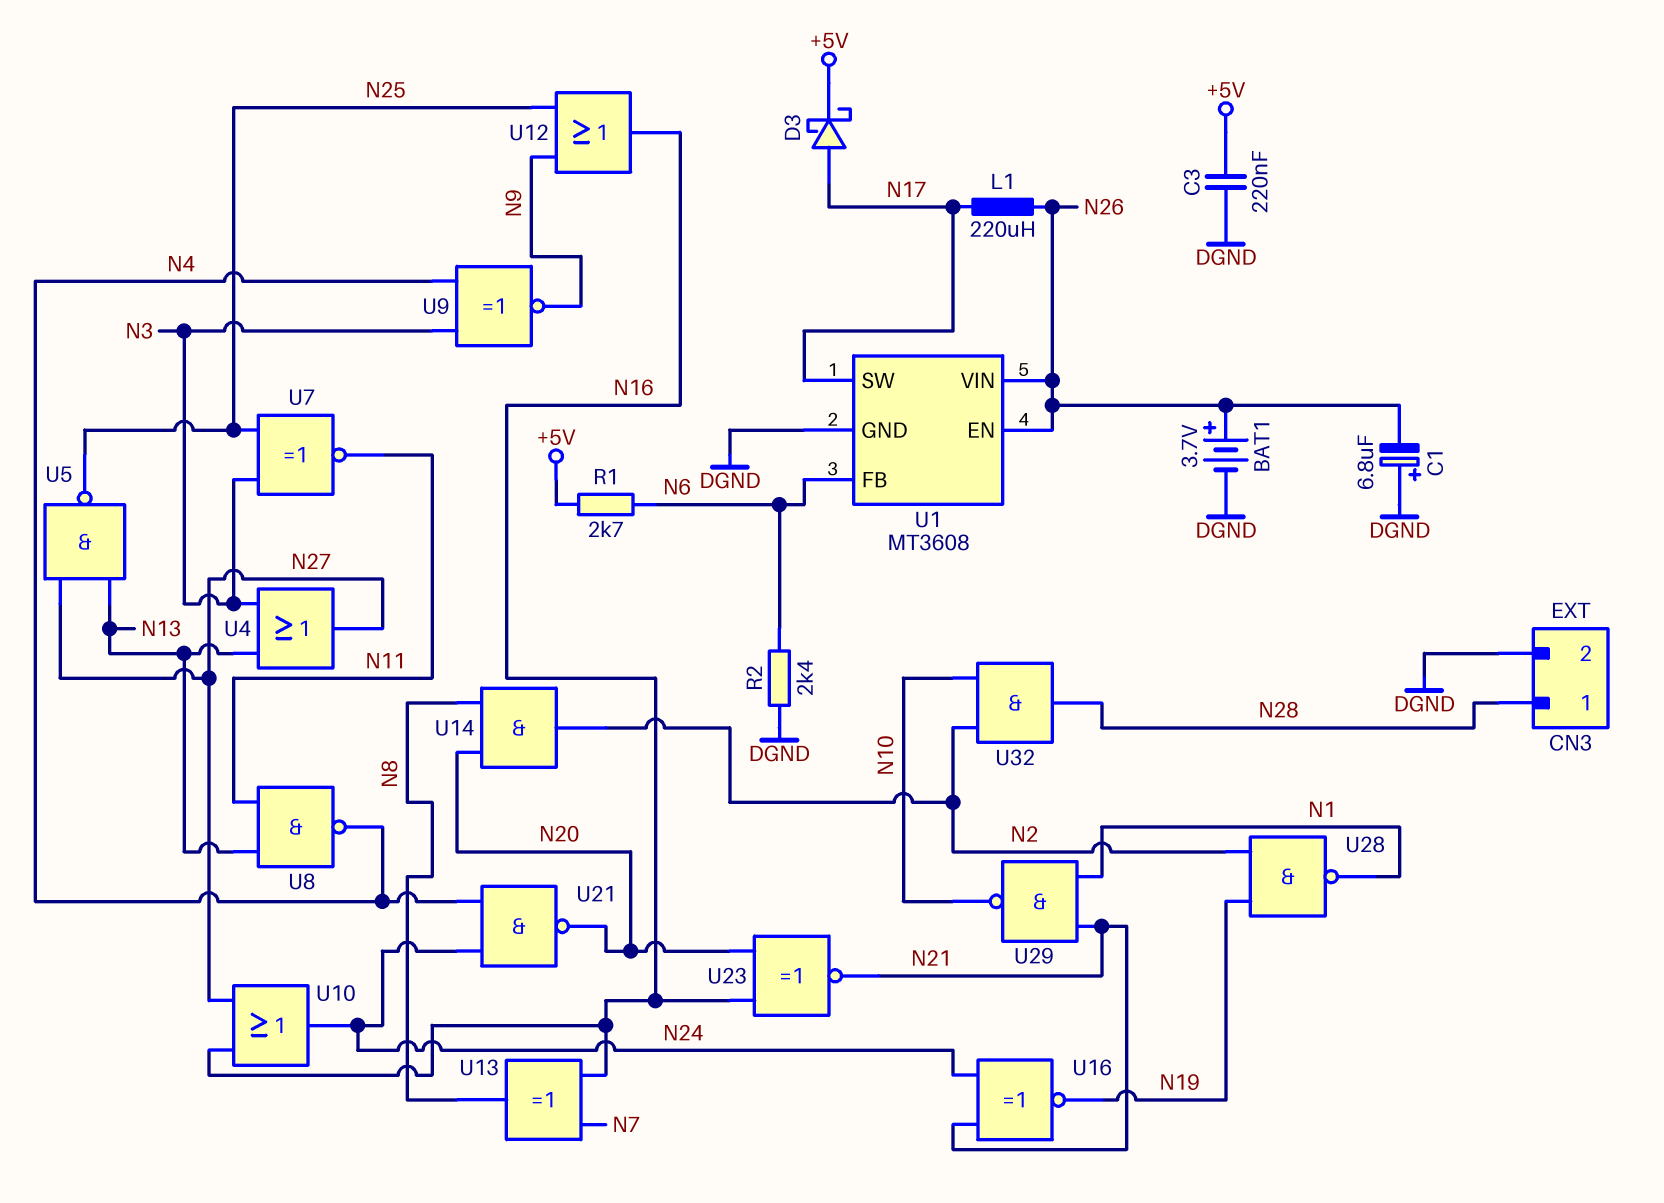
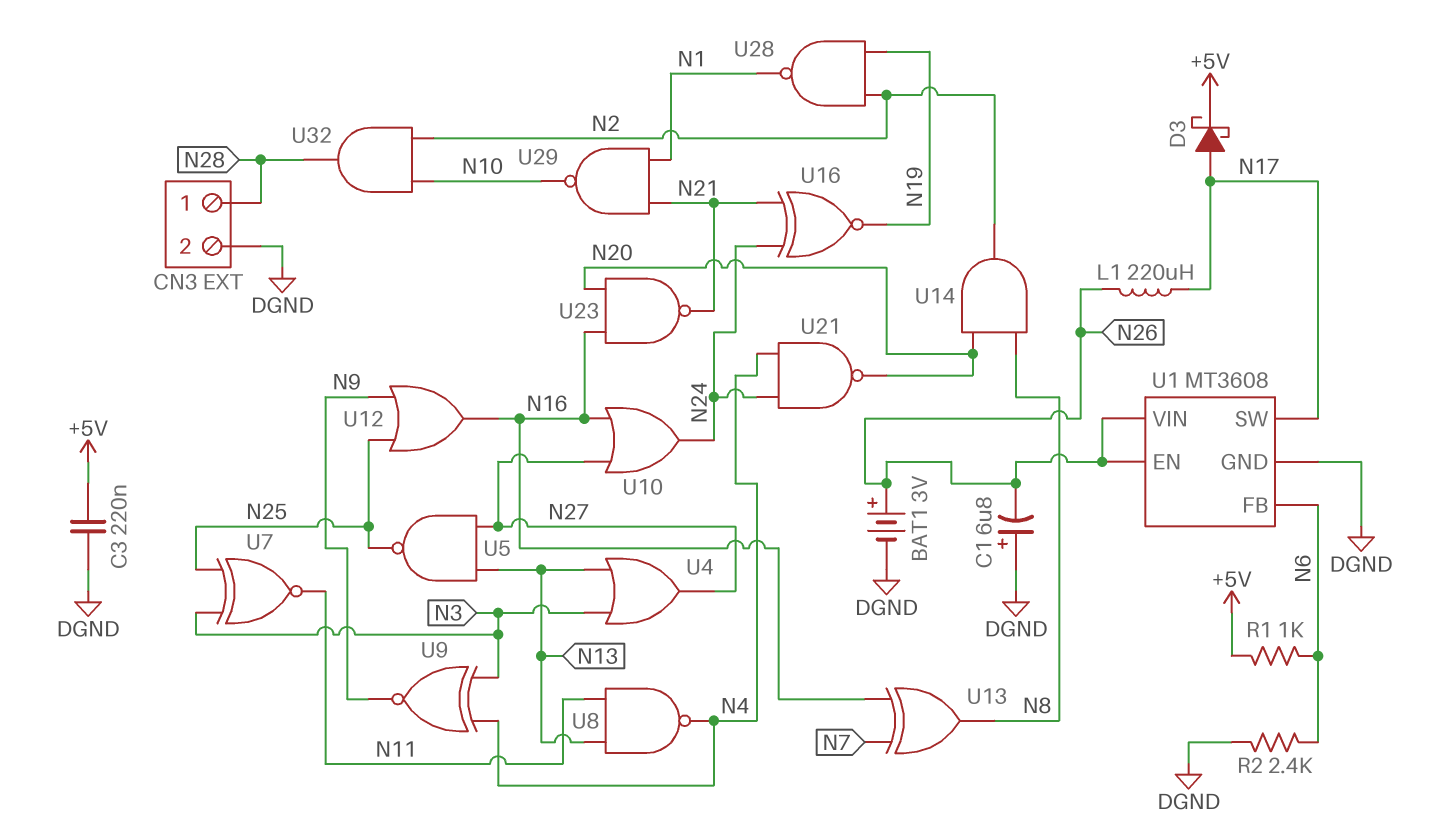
BAT1: 3.7V (plus N26, minus DGND) -> 3V (plus N26, minus DGND)
R1: 2.7k (+5V, N6) -> 1k (+5V, N6)
U23: XNOR (in N16, in N20, out N21) -> NAND (in N16, in N20, out N21)

